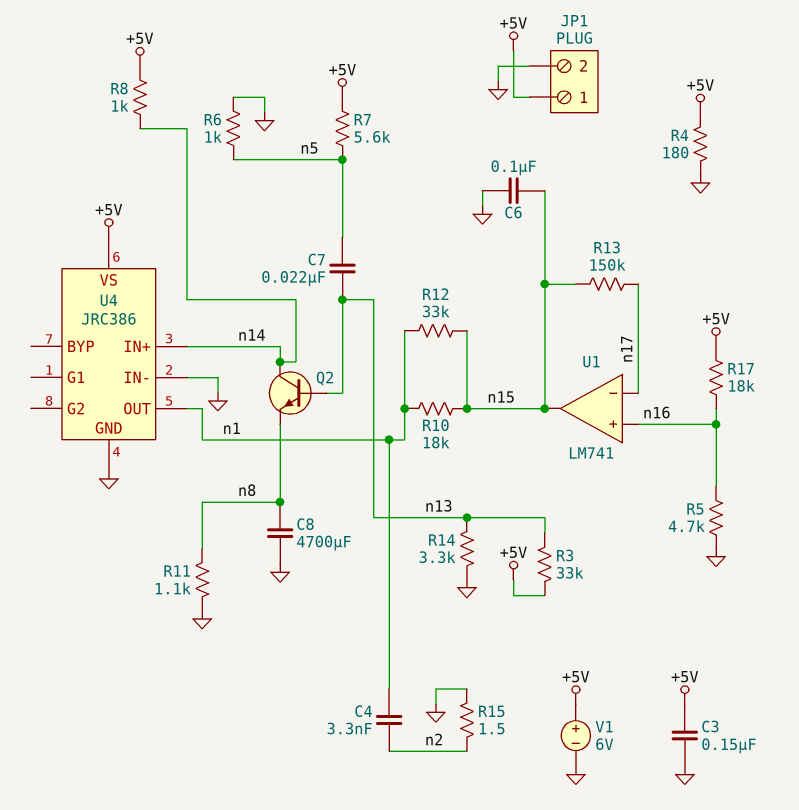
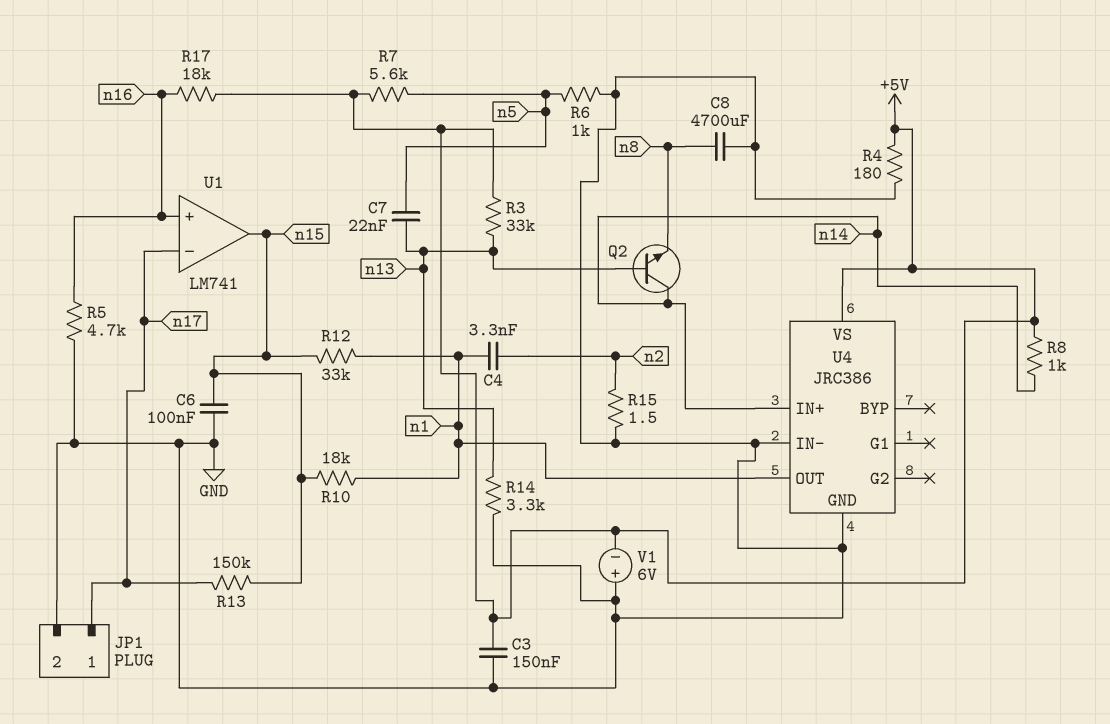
JP1 pin 1: +5V -> n17
R11: 1.1k (GND, n8) -> none
V1: 6V (plus +5V, minus GND) -> 6V (plus GND, minus +5V)

